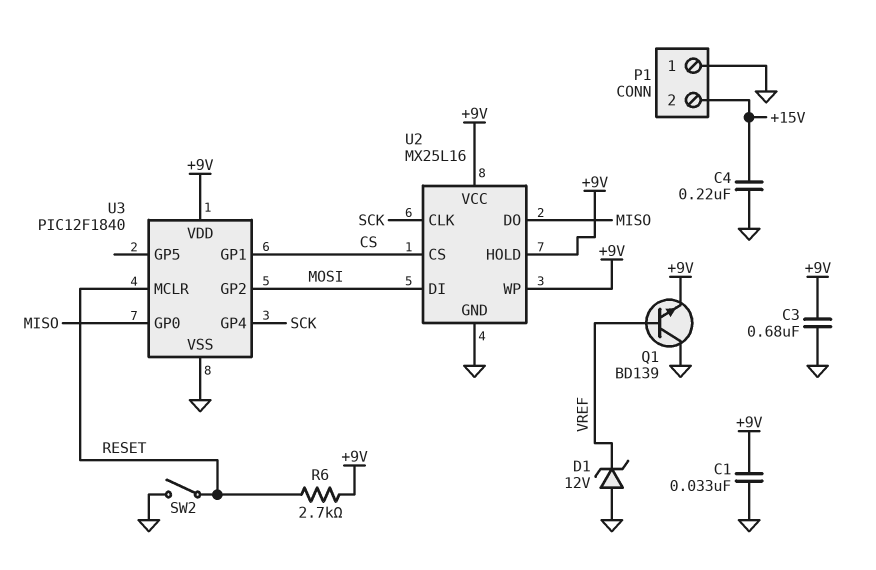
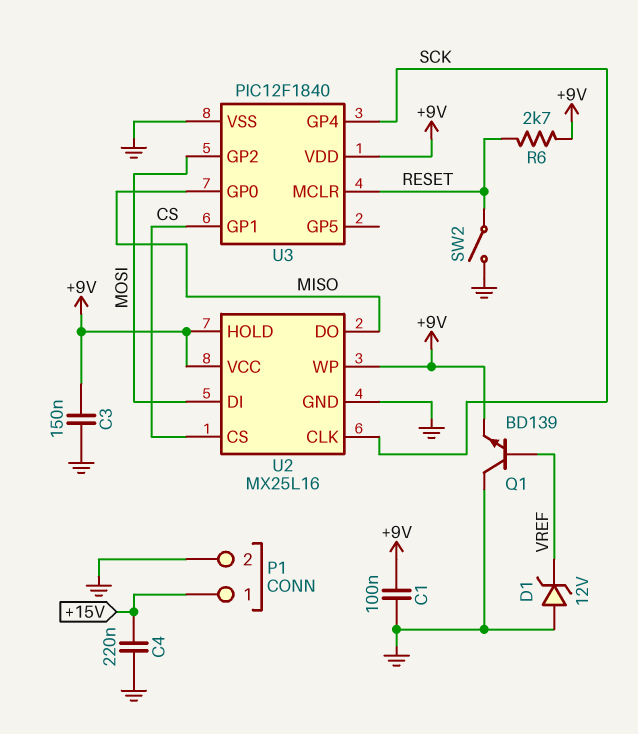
C1: 33nF (+9V, GND) -> 100nF (+9V, GND)
C3: 680nF (+9V, GND) -> 150nF (+9V, GND)
P1 pin 1: GND -> +15V
P1 pin 2: +15V -> GND

